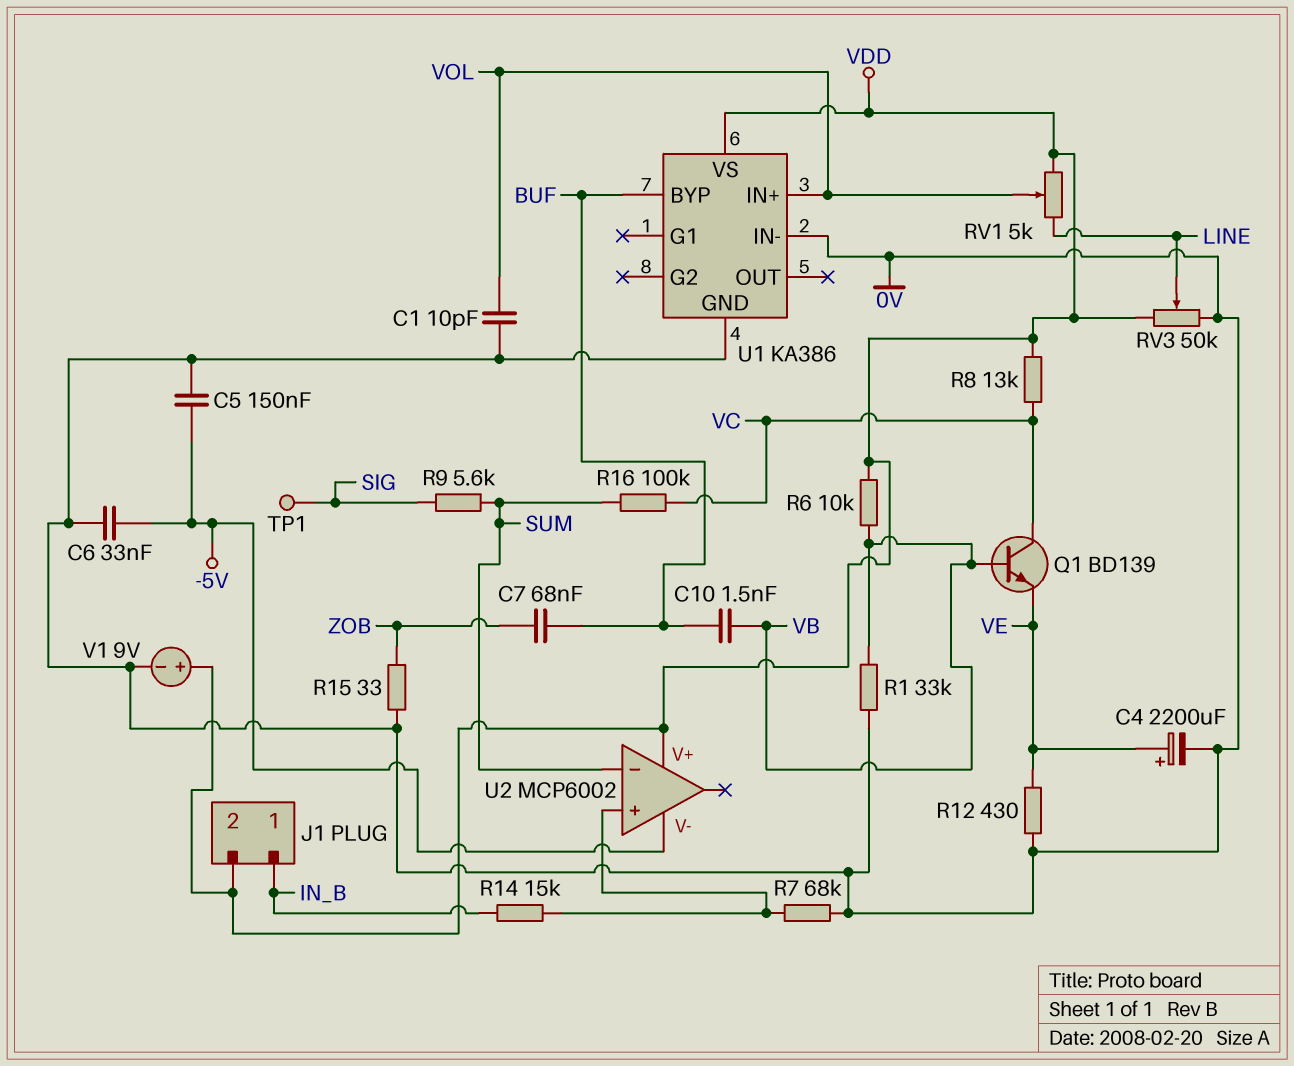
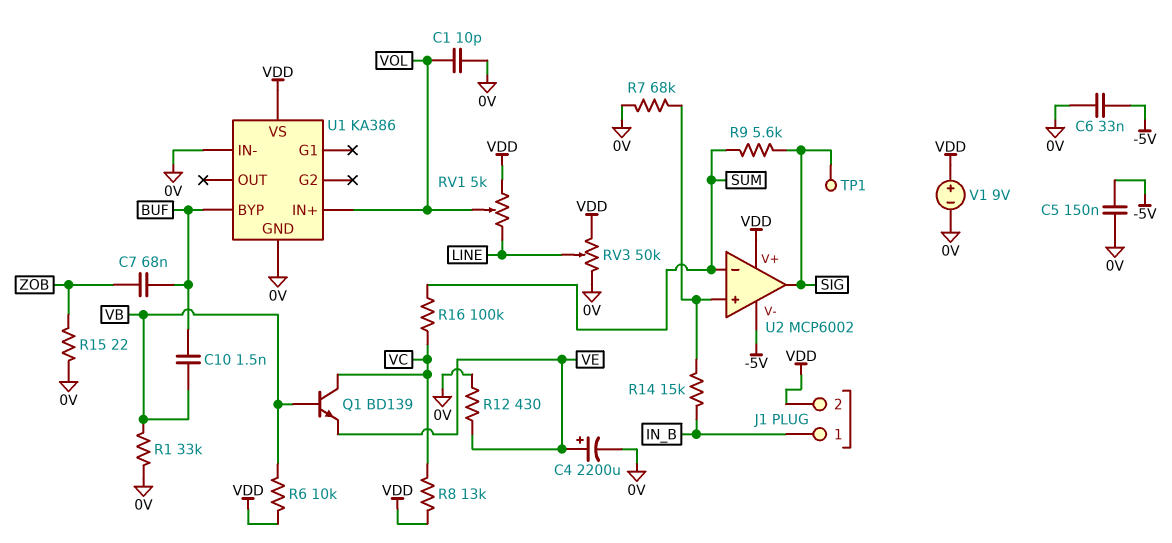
R15: 33 (0V, ZOB) -> 22 (0V, ZOB)
U2 pin out: none -> SIG

